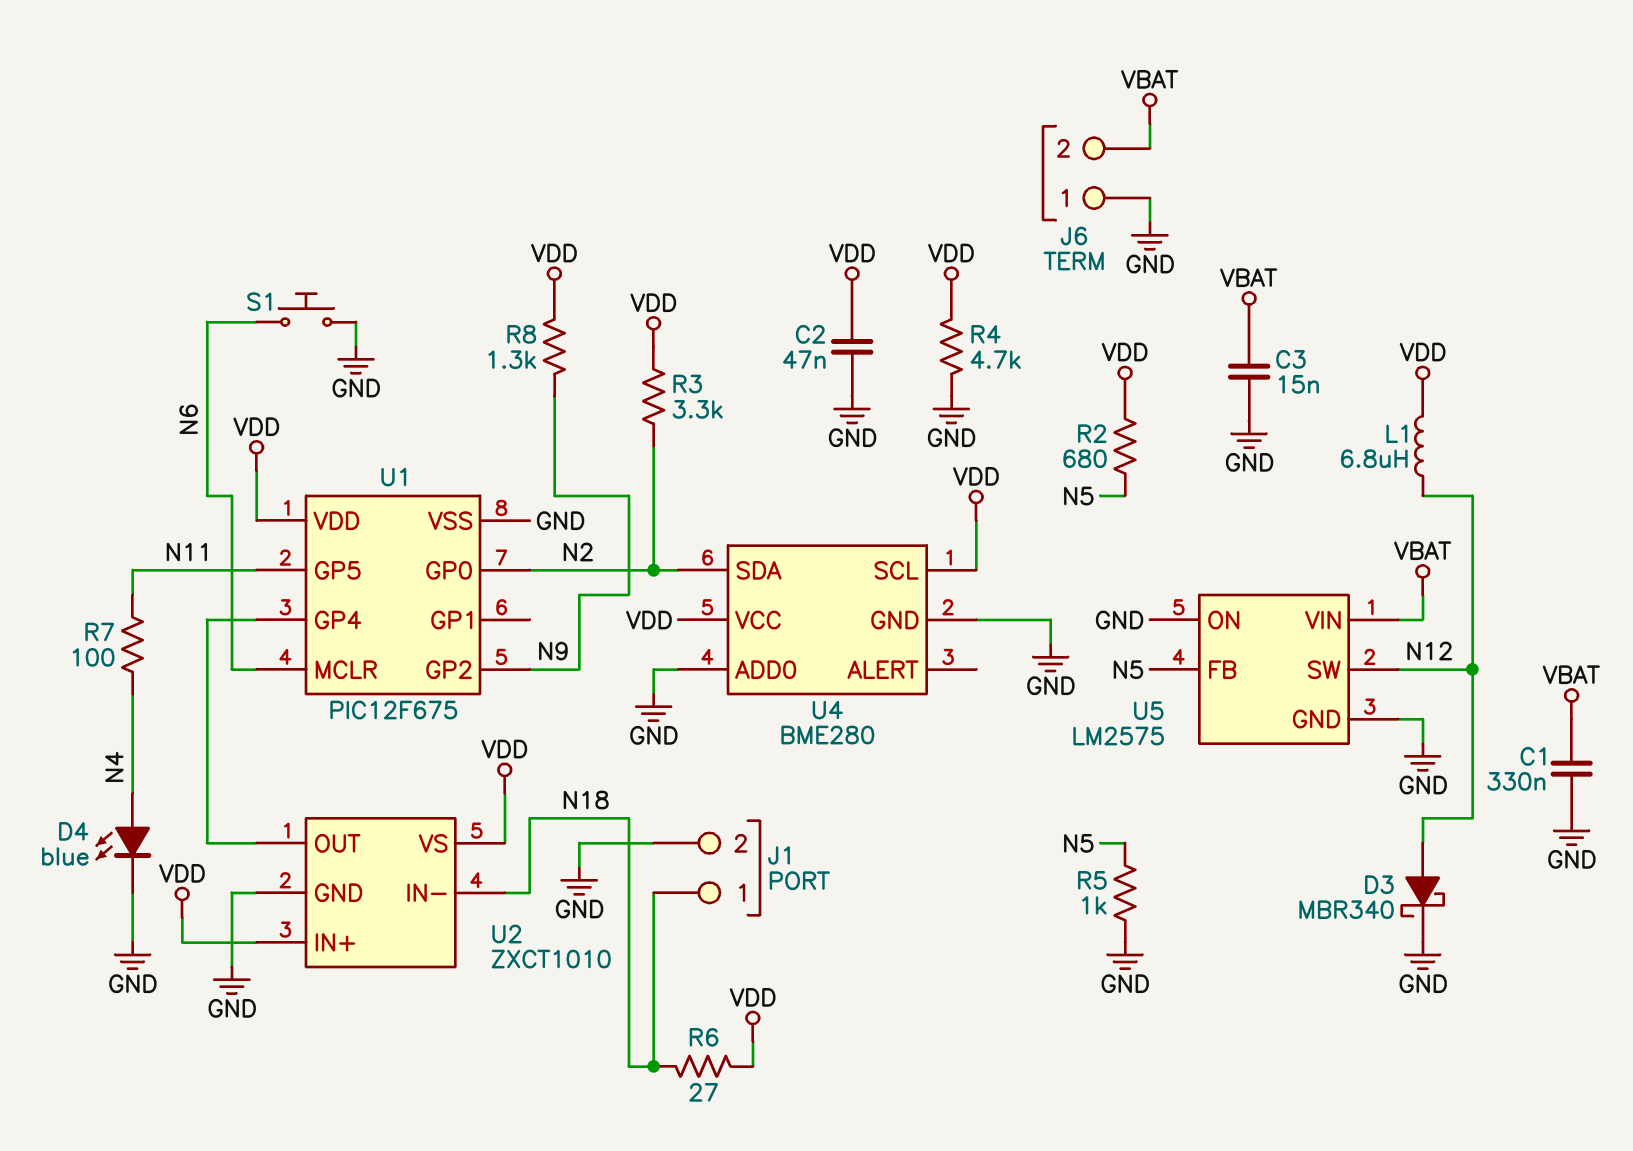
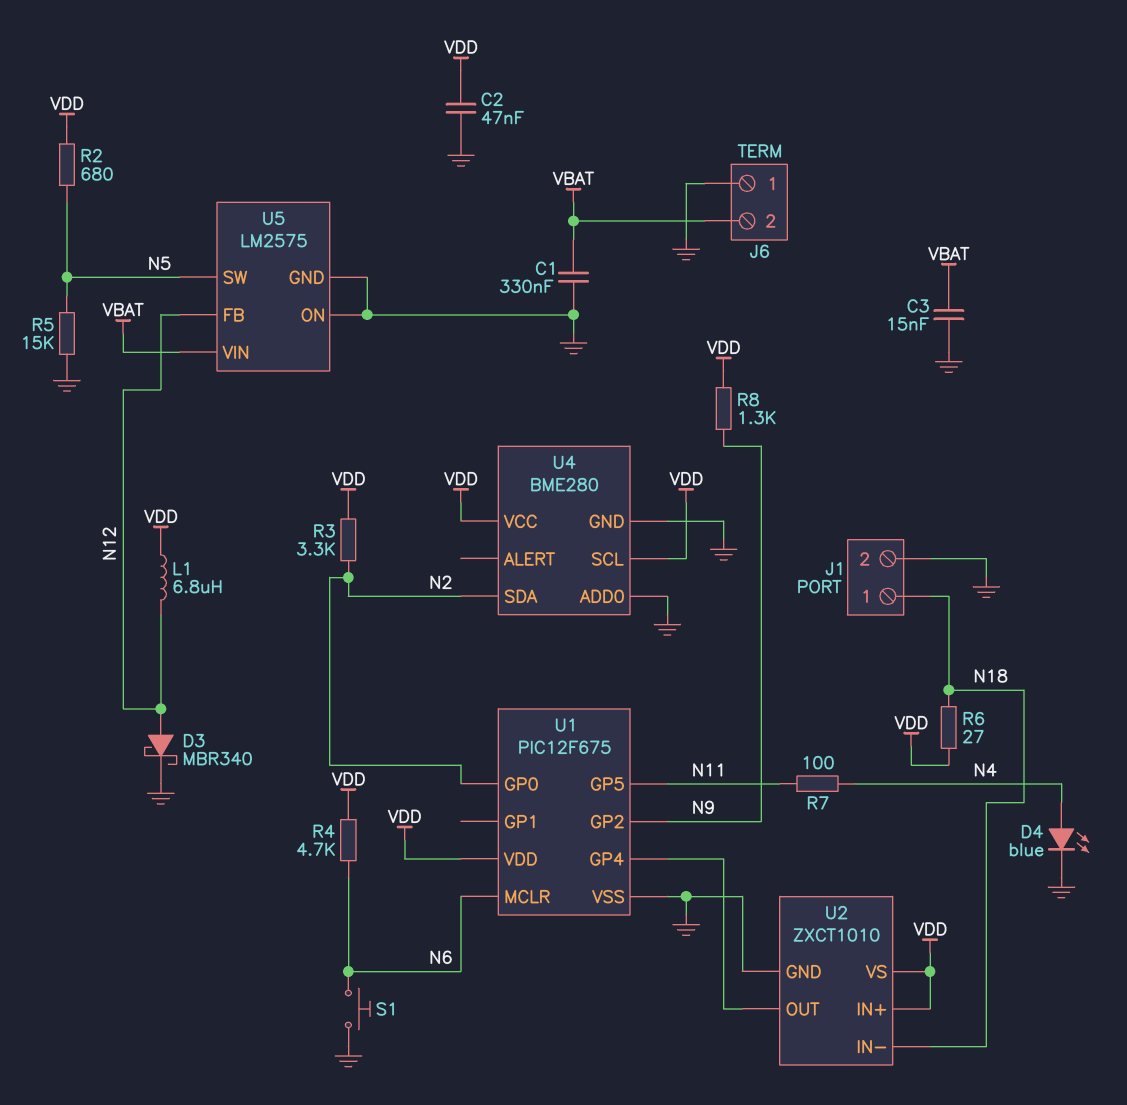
R4: 4.7k (GND, VDD) -> 4.7k (N6, VDD)
R5: 1k (GND, N5) -> 15k (GND, N5)
U5 pin FB: N5 -> N12
U5 pin SW: N12 -> N5

